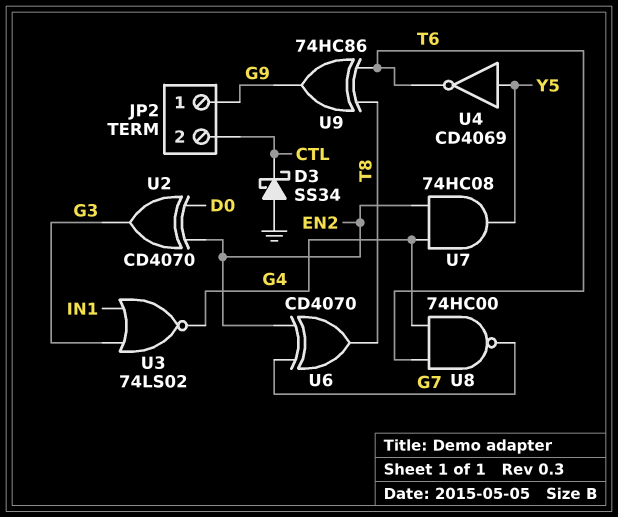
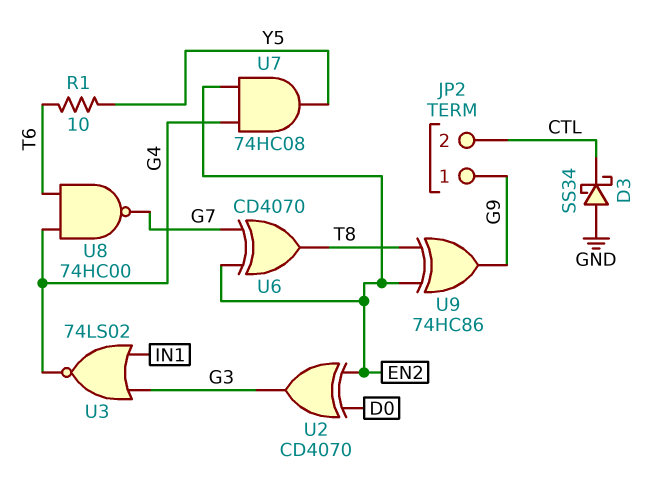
R1: none -> 10 (T6, Y5)
U4: NOT CD4069 (in Y5, out T6) -> none
U9: XOR 74HC86 (in T6, in T8, out G9) -> XOR 74HC86 (in EN2, in T8, out G9)

